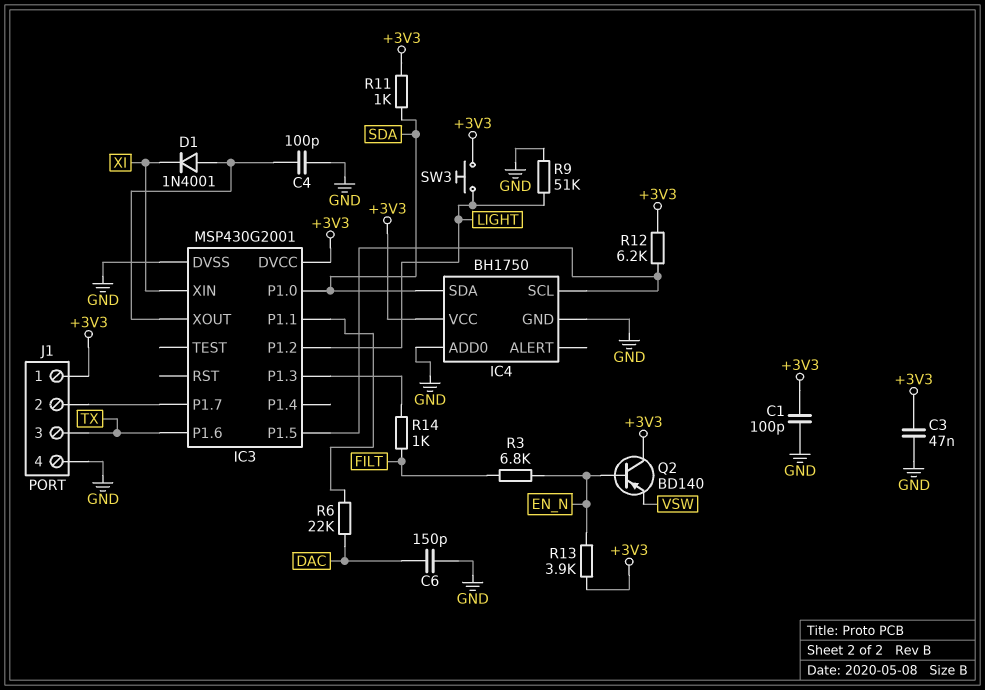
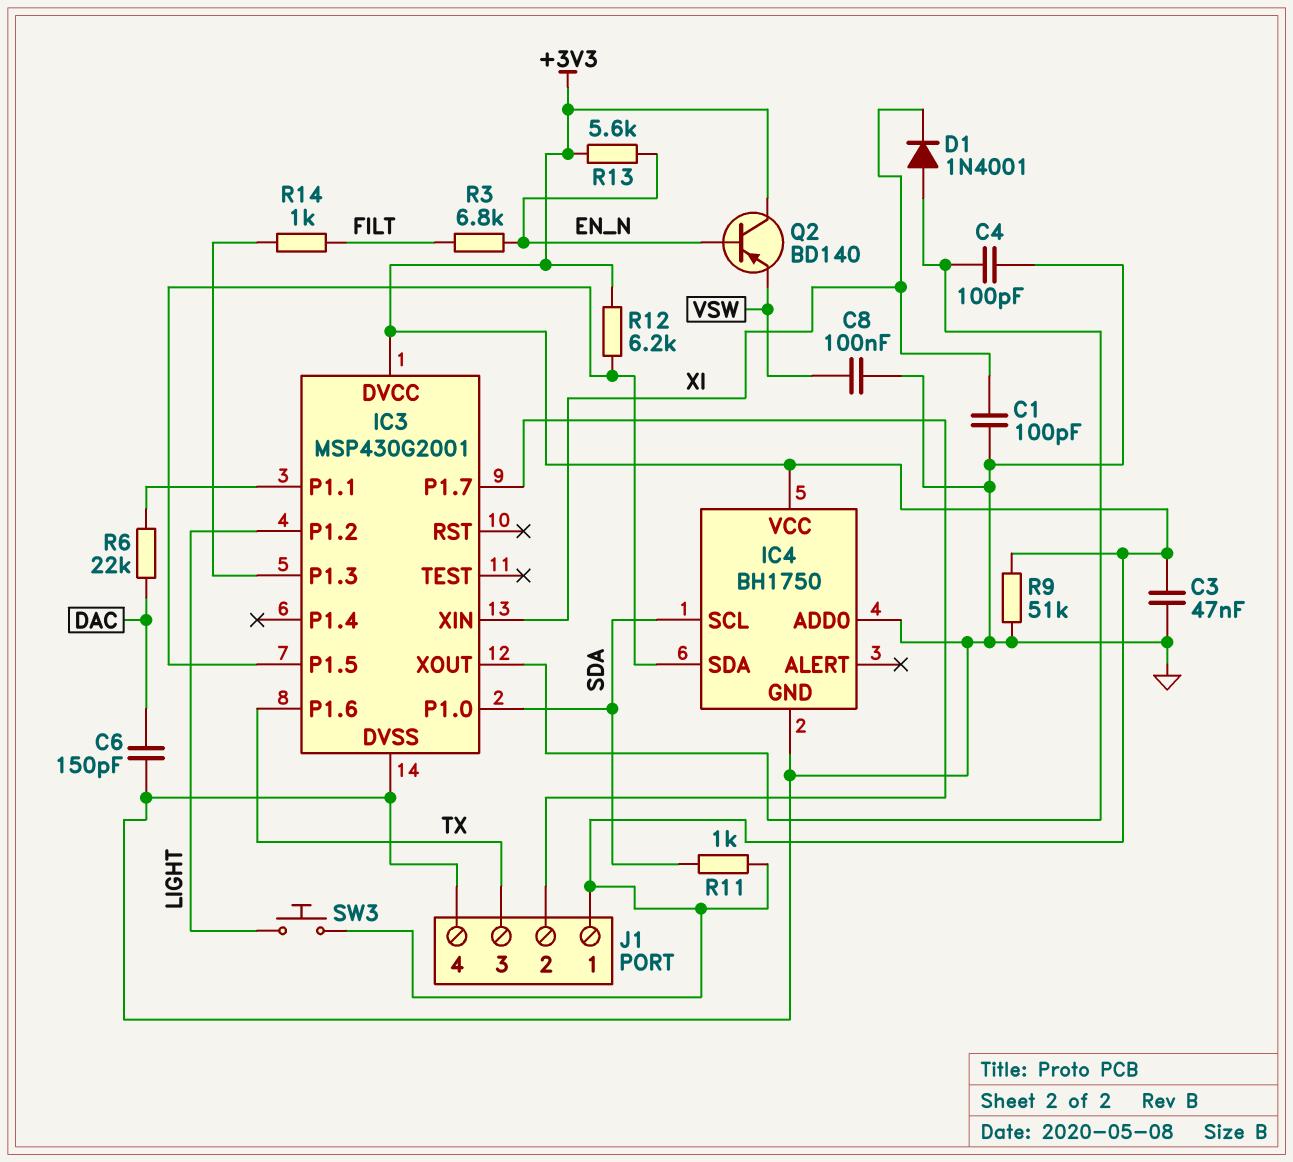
C1: 100pF (+3V3, GND) -> 100pF (GND, XI)
C8: none -> 100nF (GND, VSW)
IC4 pin SCL: IC3/P1.5 -> SDA
IC4 pin SDA: SDA -> IC3/P1.5
R9: 51k (GND, LIGHT) -> 51k (+3V3, GND)
R13: 3.9k (+3V3, EN_N) -> 5.6k (+3V3, EN_N)

